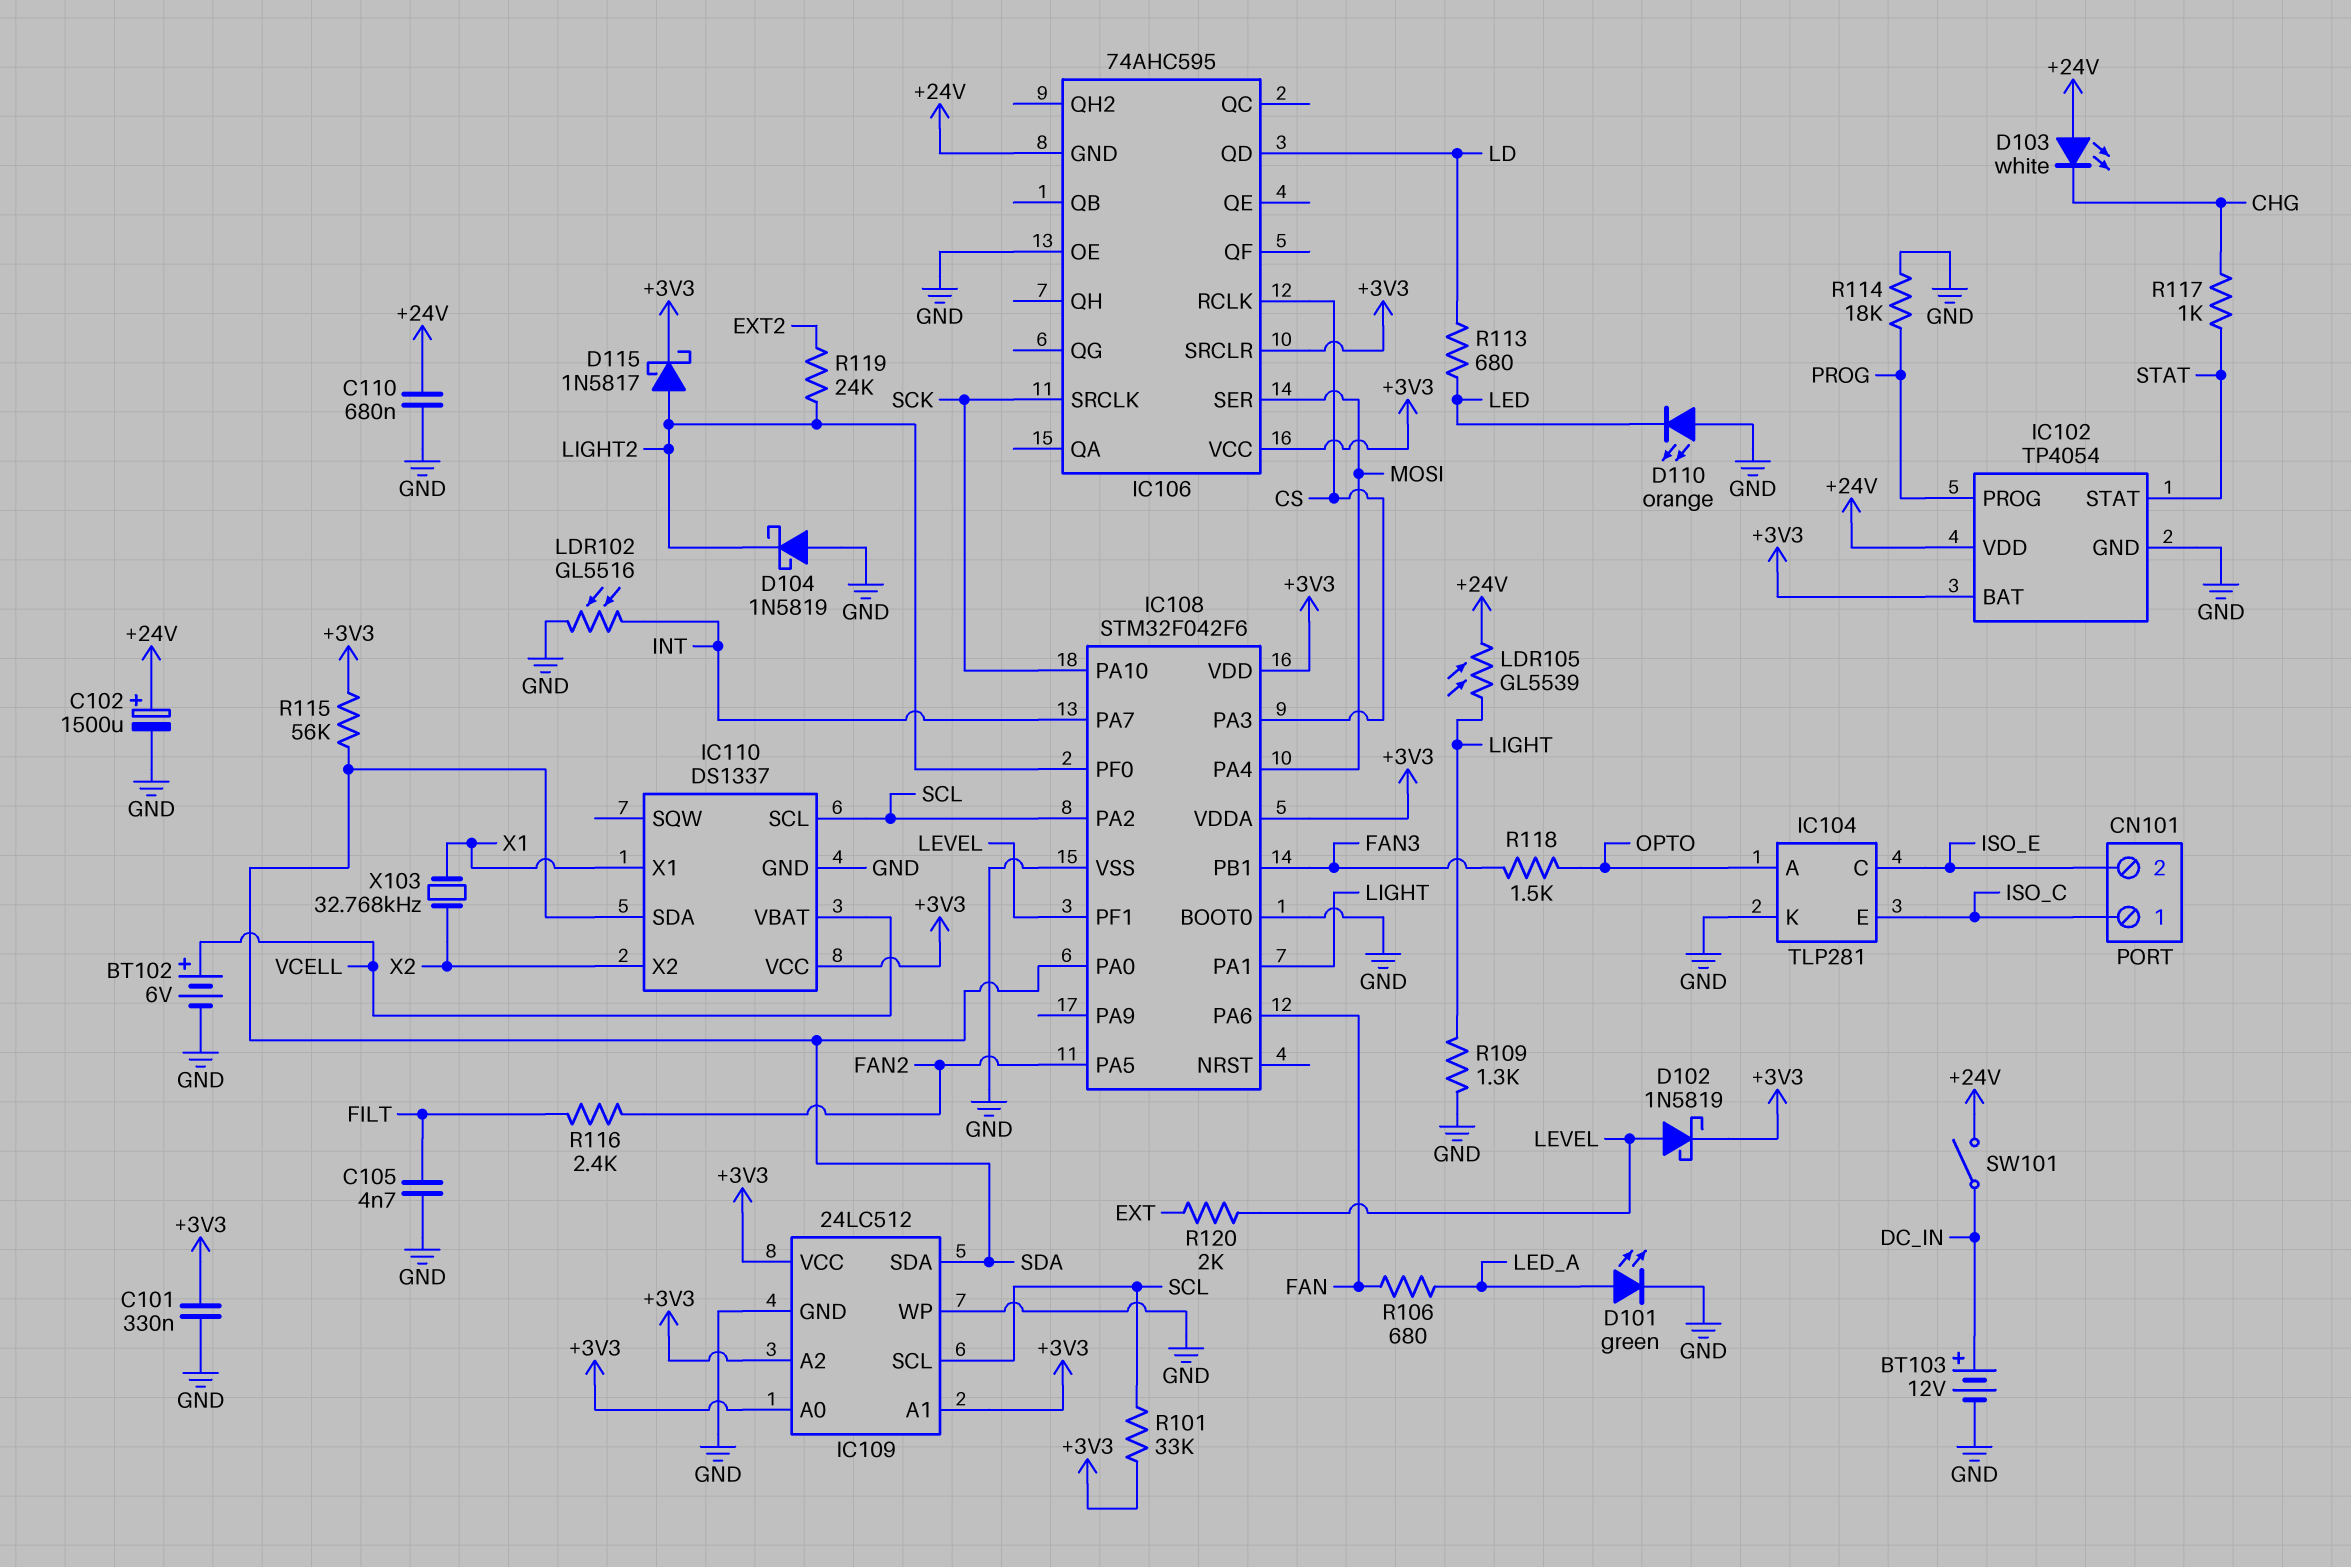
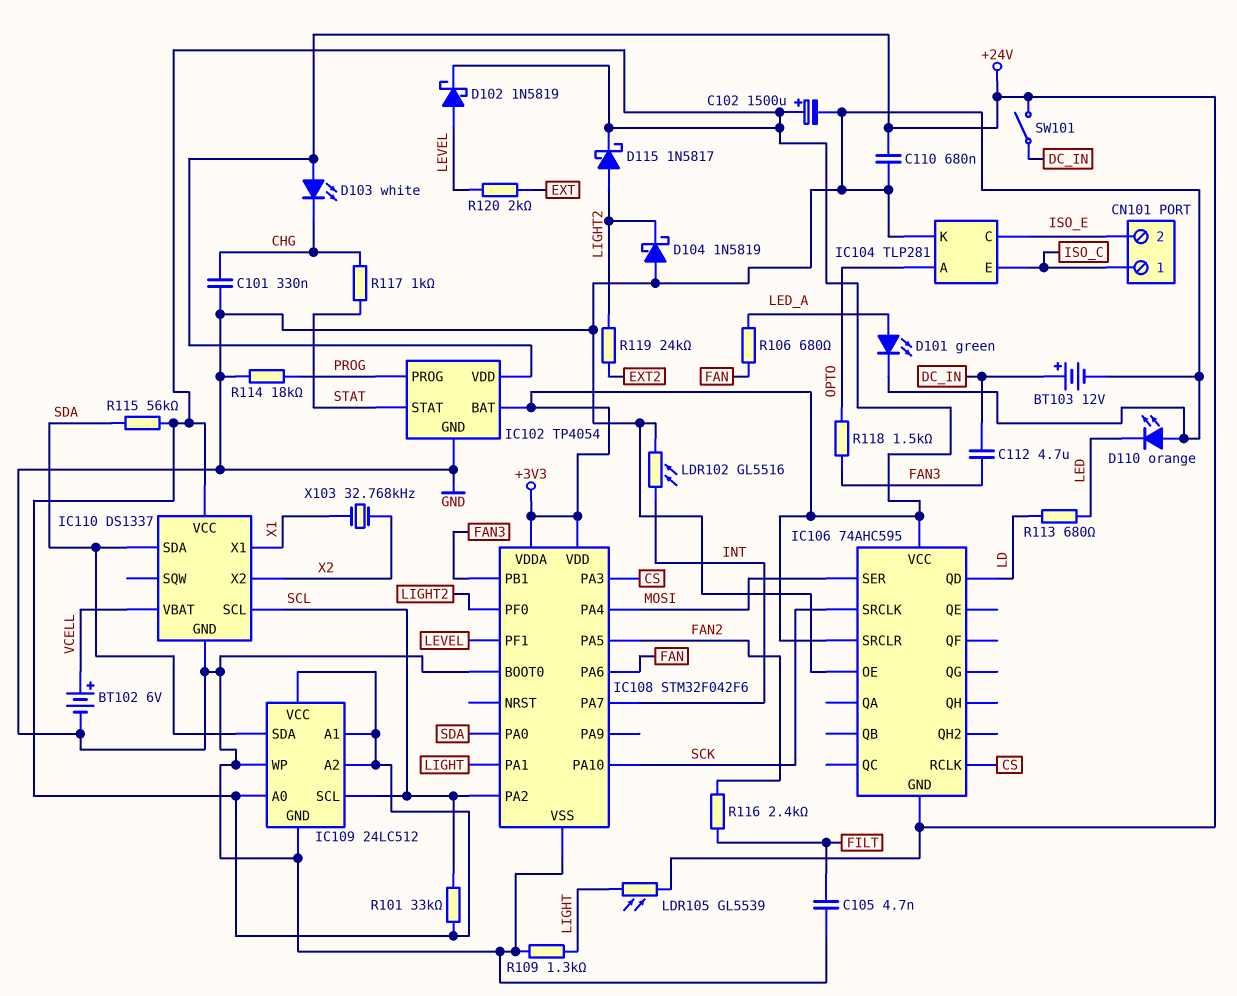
C101: 330nF (+3V3, GND) -> 330nF (CHG, GND)
C102: 1500uF (plus +24V, minus GND) -> 1500uF (plus +3V3, minus GND)
C112: none -> 4.7uF (DC_IN, FAN3)

